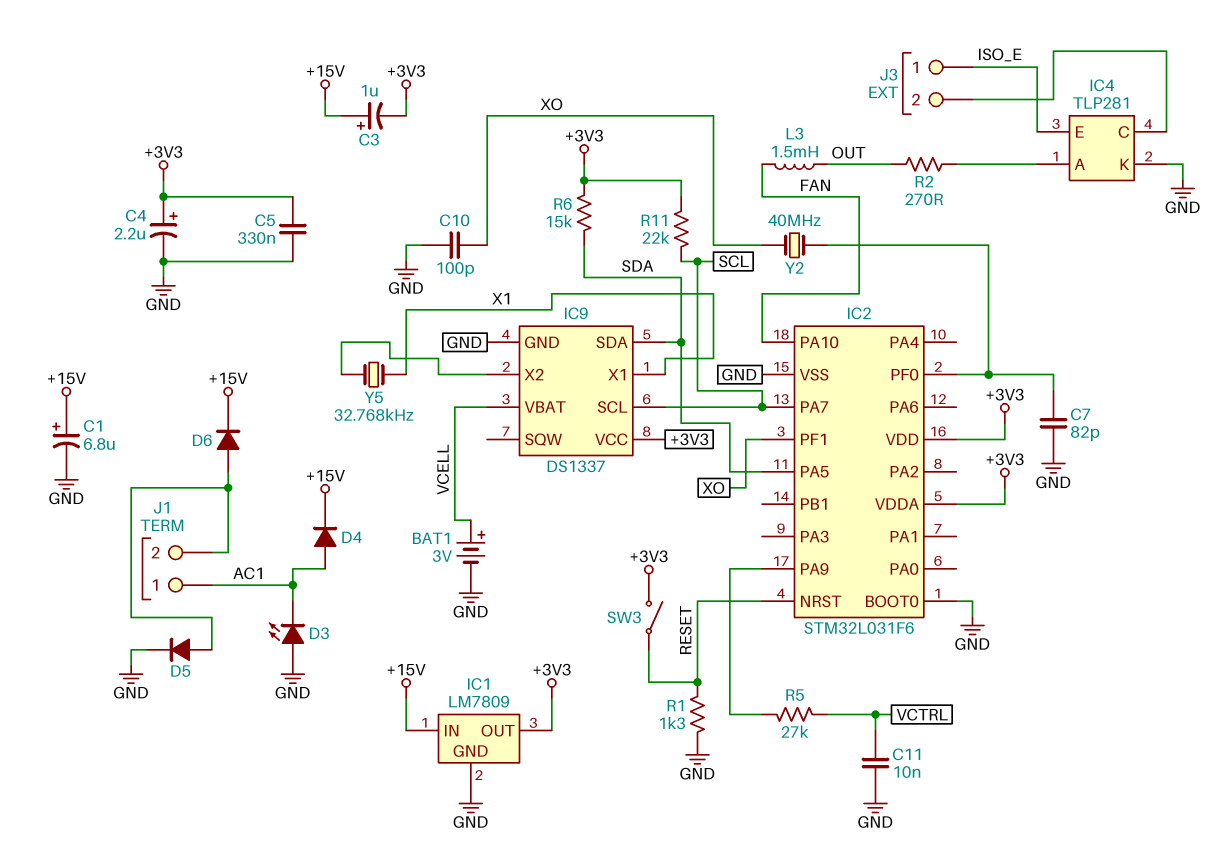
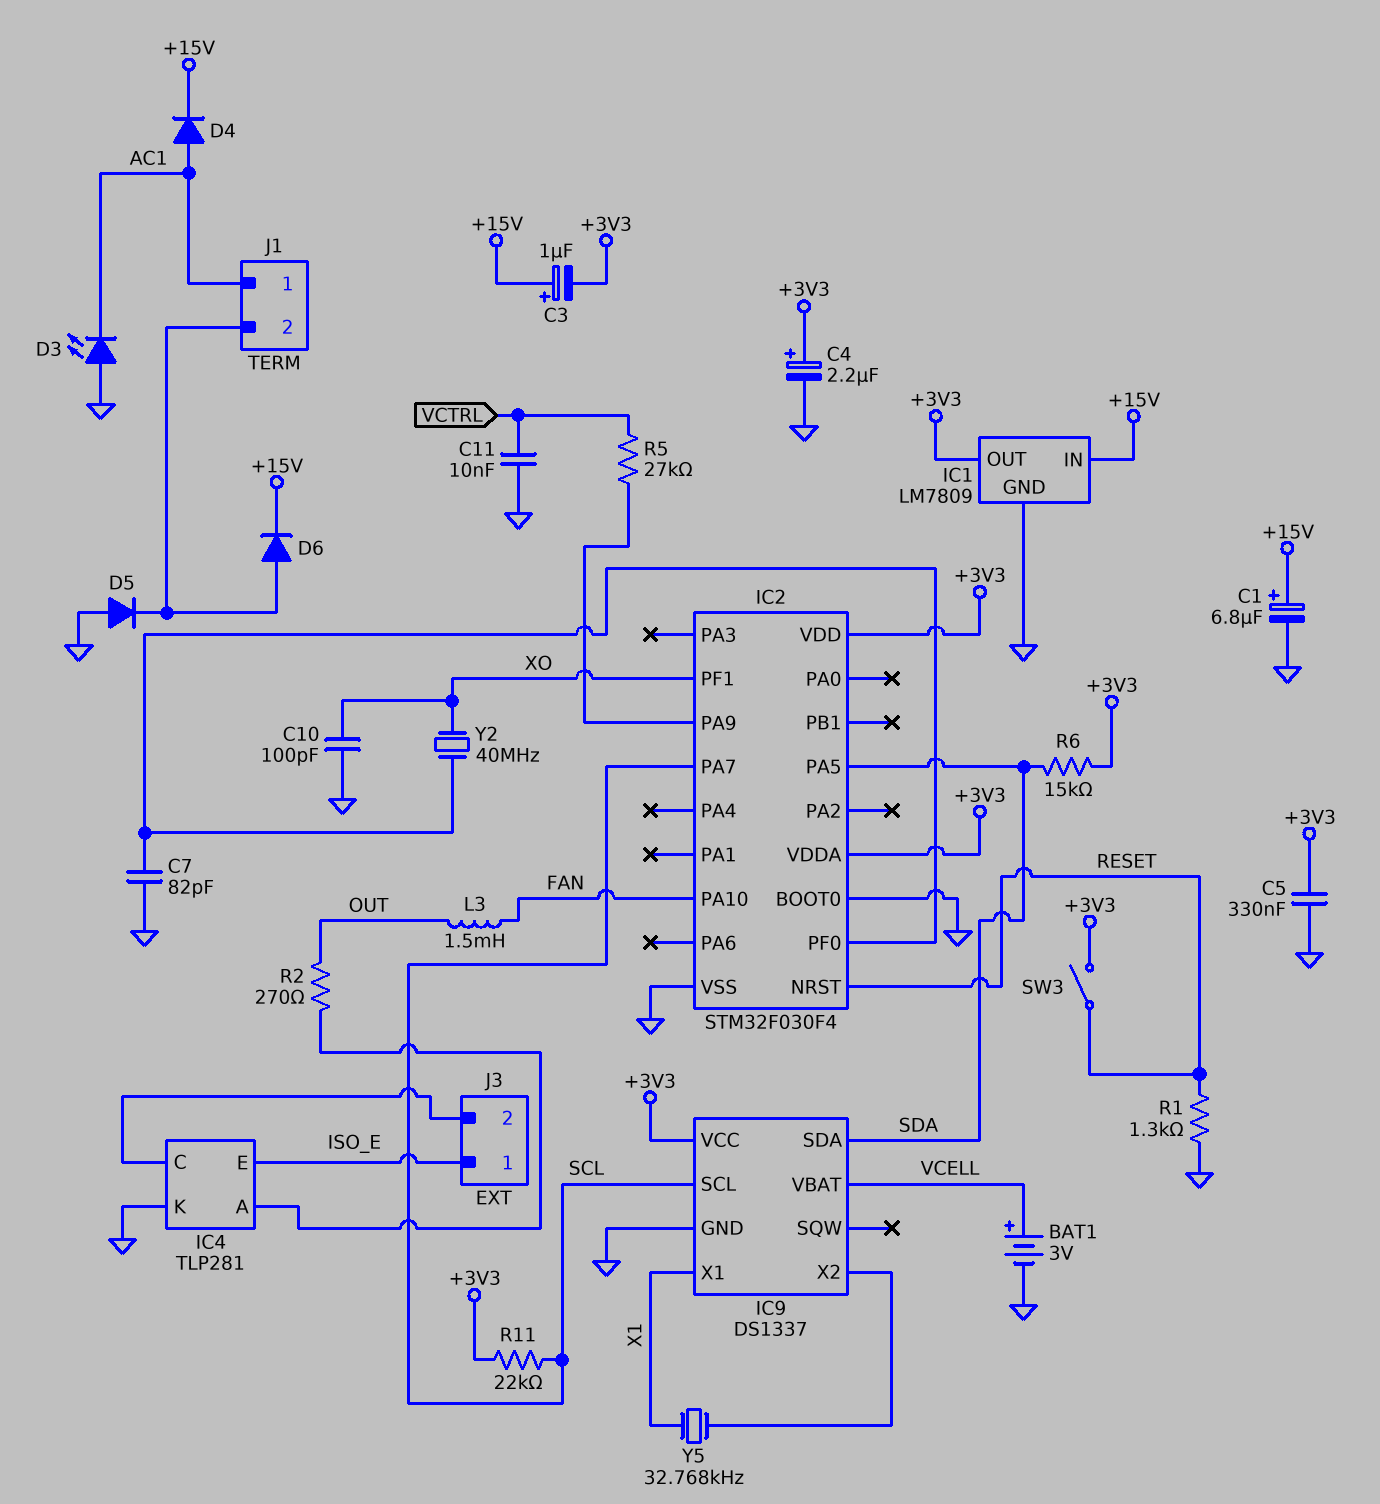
D5: diode (A J1/2, K GND) -> diode (A GND, K J1/2)
IC2: STM32L031F6 -> STM32F030F4

